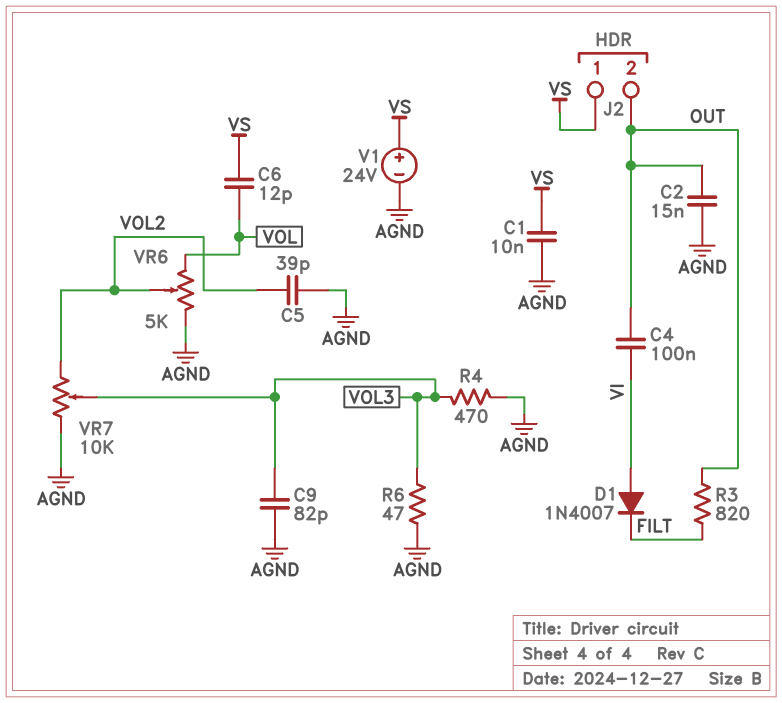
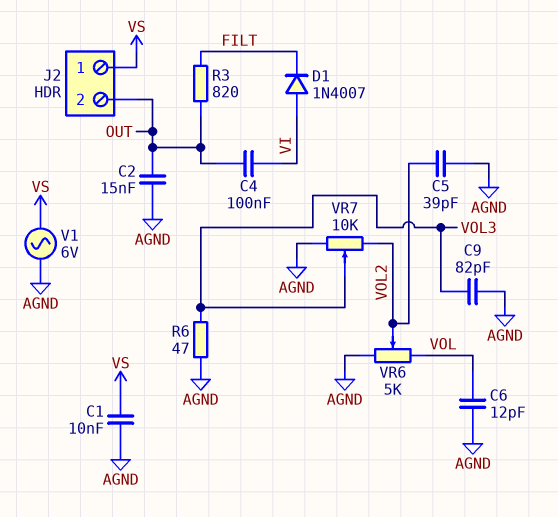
C6: 12pF (VOL, VS) -> 12pF (AGND, VOL)
R4: 470 (AGND, VOL3) -> none
V1: 24V (plus VS, minus AGND) -> AC 6V (AGND, VS)

